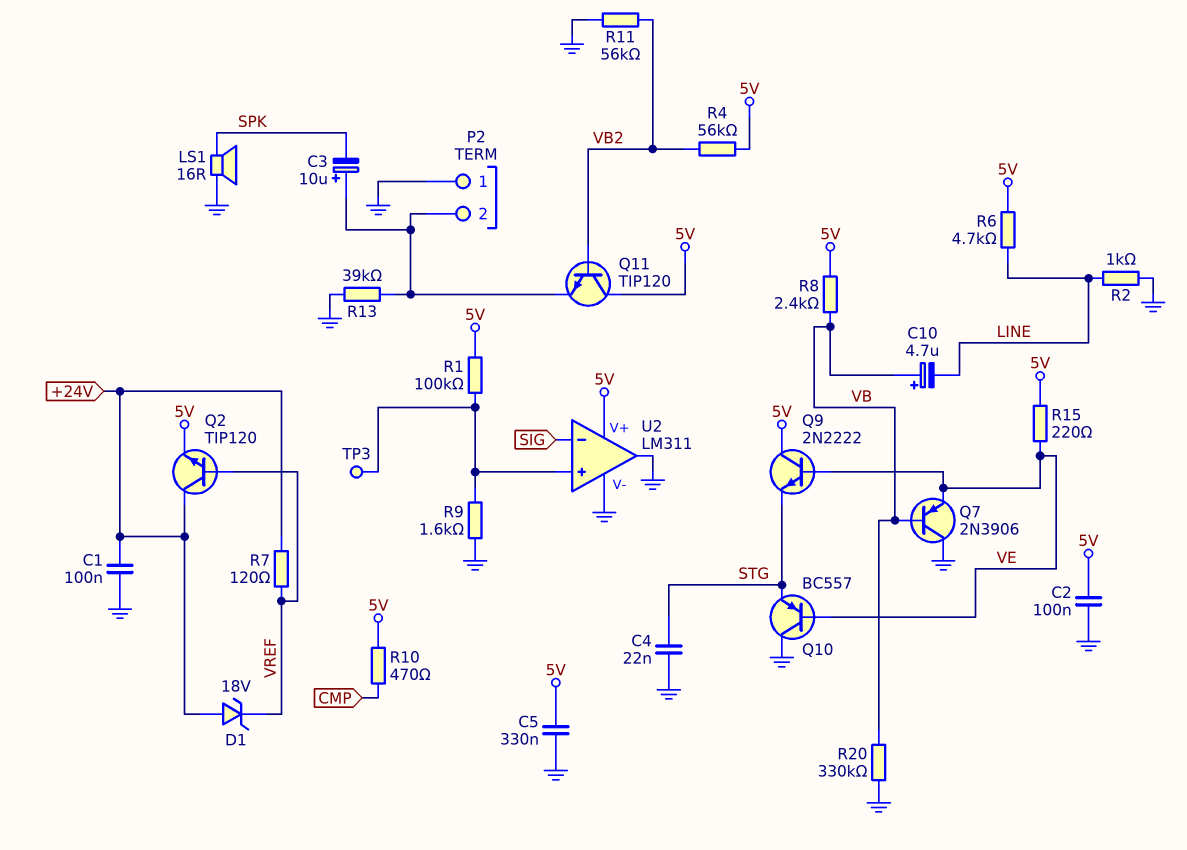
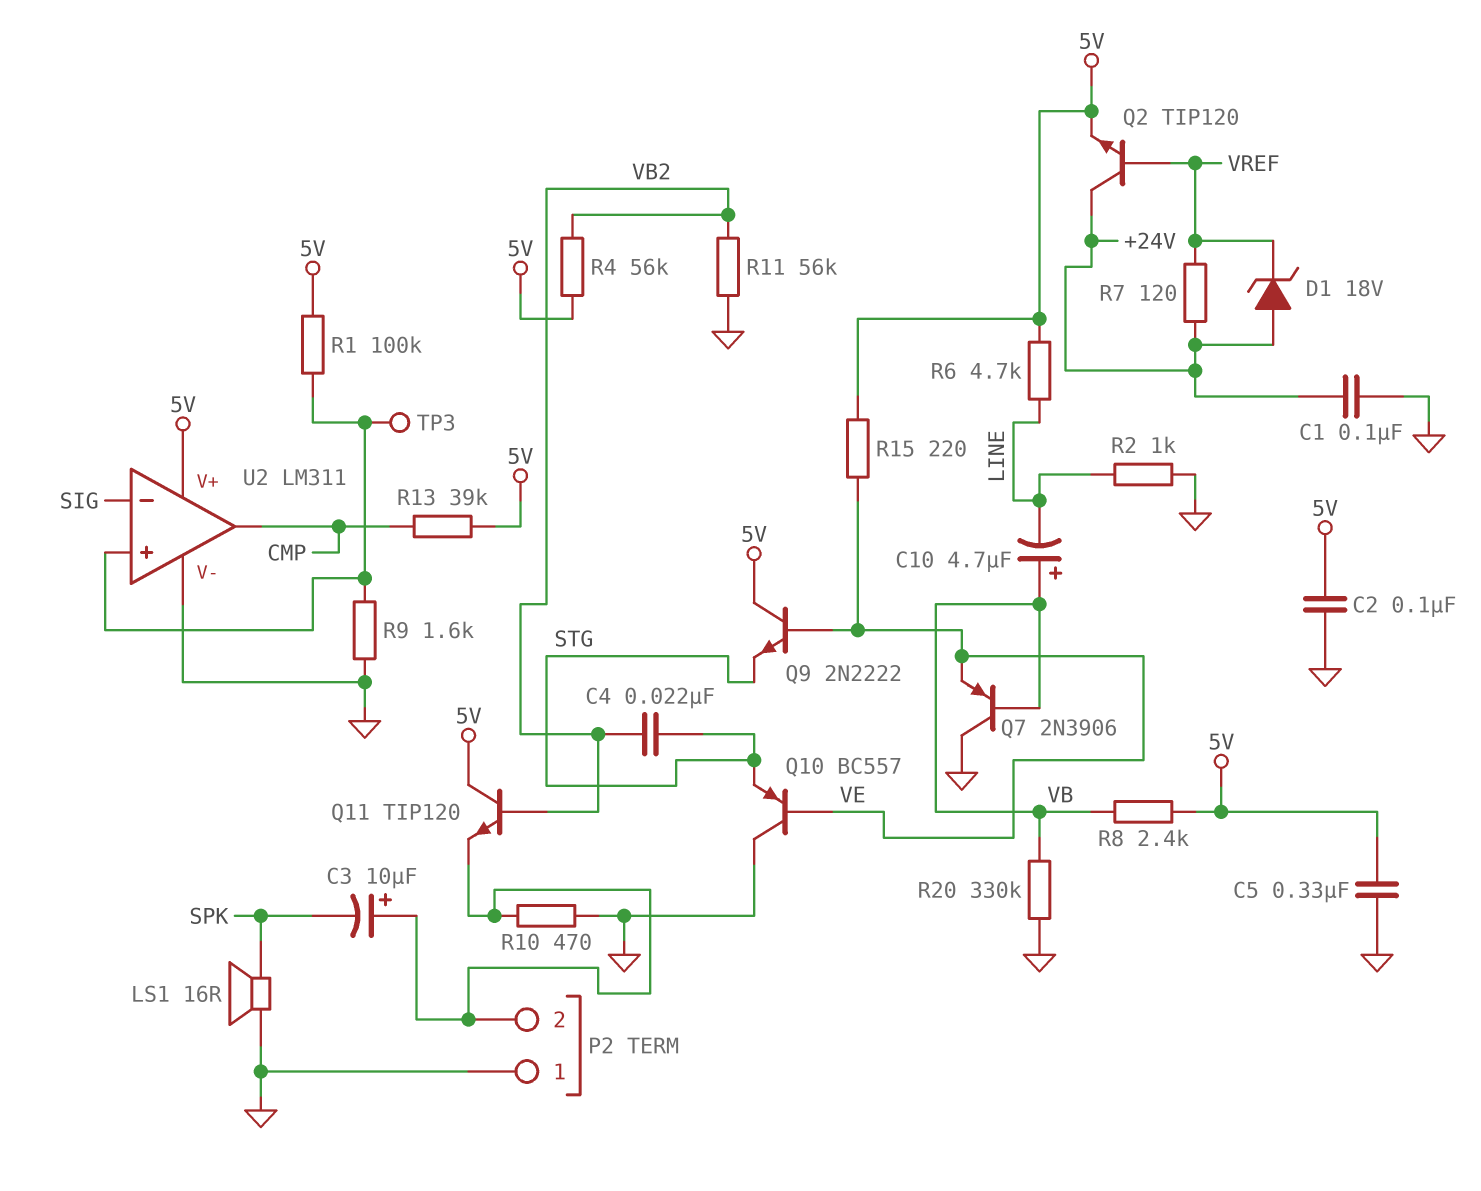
C4: 22nF (GND, STG) -> 22nF (STG, VB2)
R10: 470 (5V, CMP) -> 470 (GND, P2/2)
R13: 39k (GND, P2/2) -> 39k (5V, CMP)
U2 pin out: GND -> CMP

